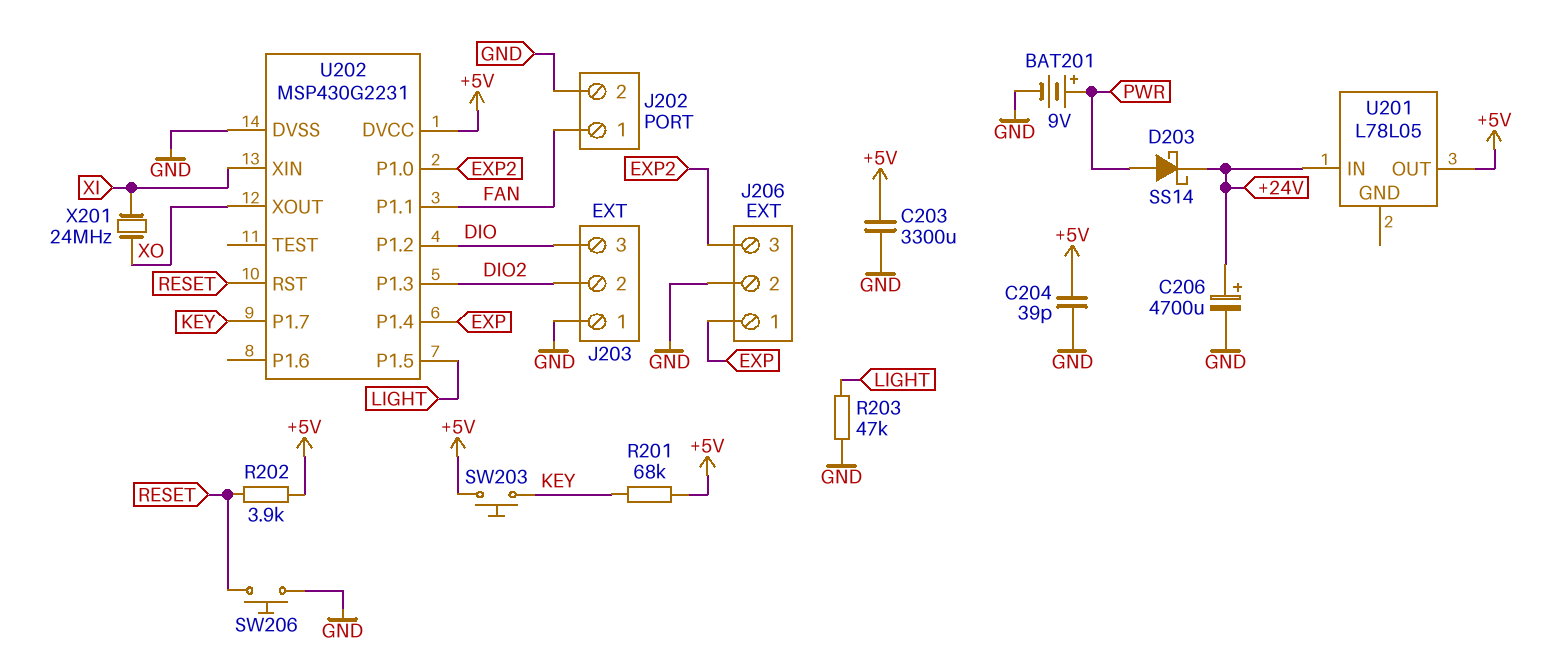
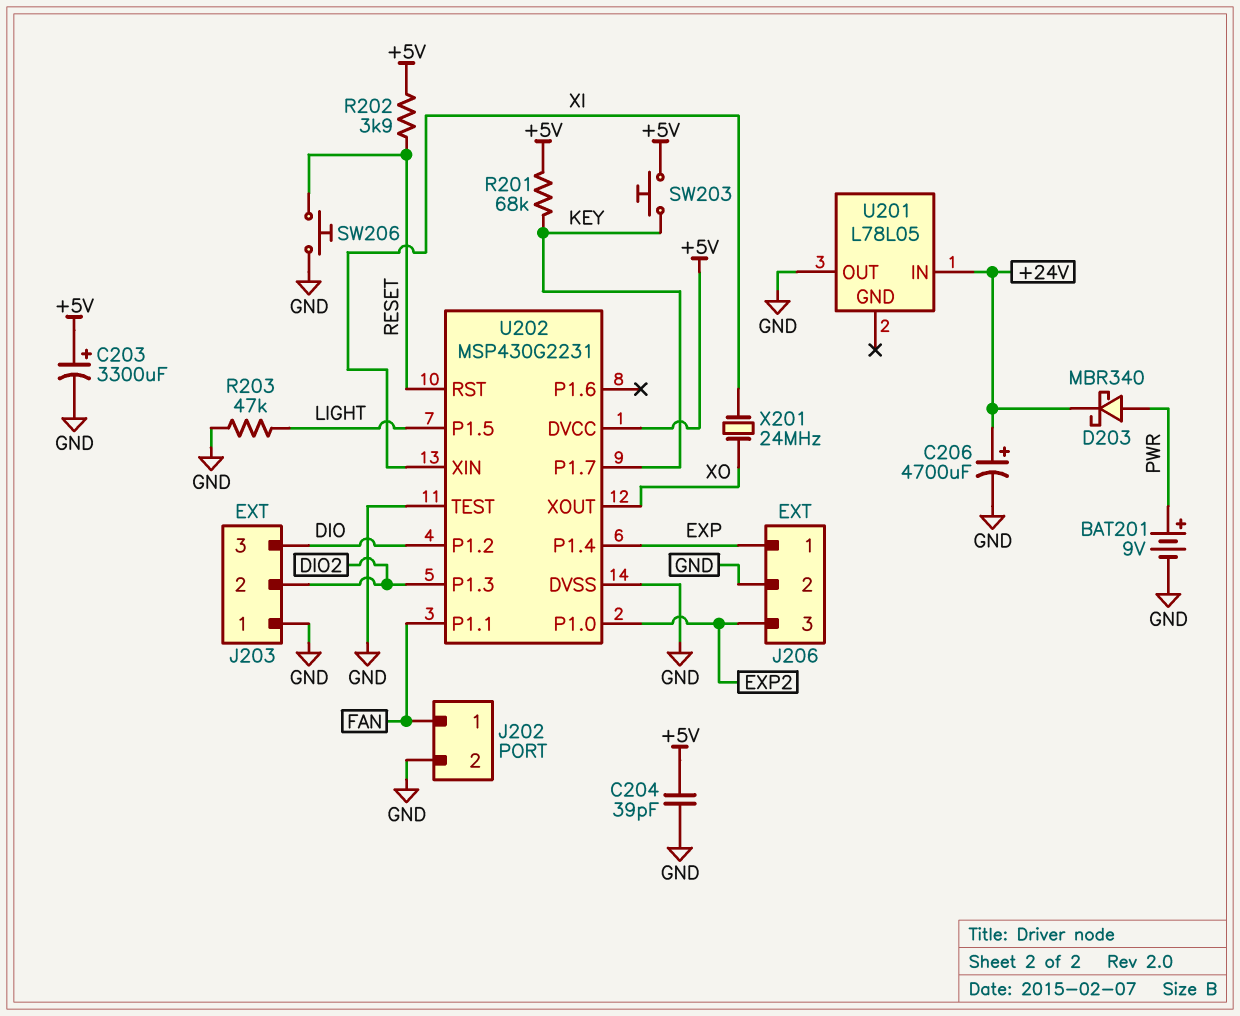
C203: 3300uF (+5V, GND) -> 3300uF (plus +5V, minus GND)
D203: schottky SS14 (A PWR, K +24V) -> schottky MBR340 (A PWR, K +24V)
U201 pin OUT: +5V -> GND
U202 pin TEST: none -> GND

